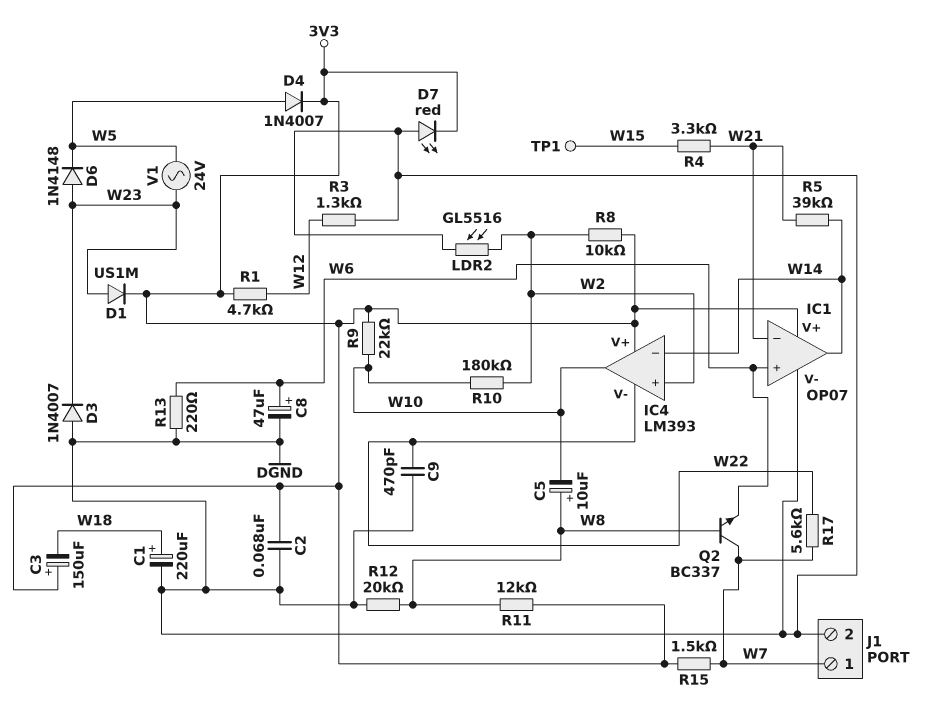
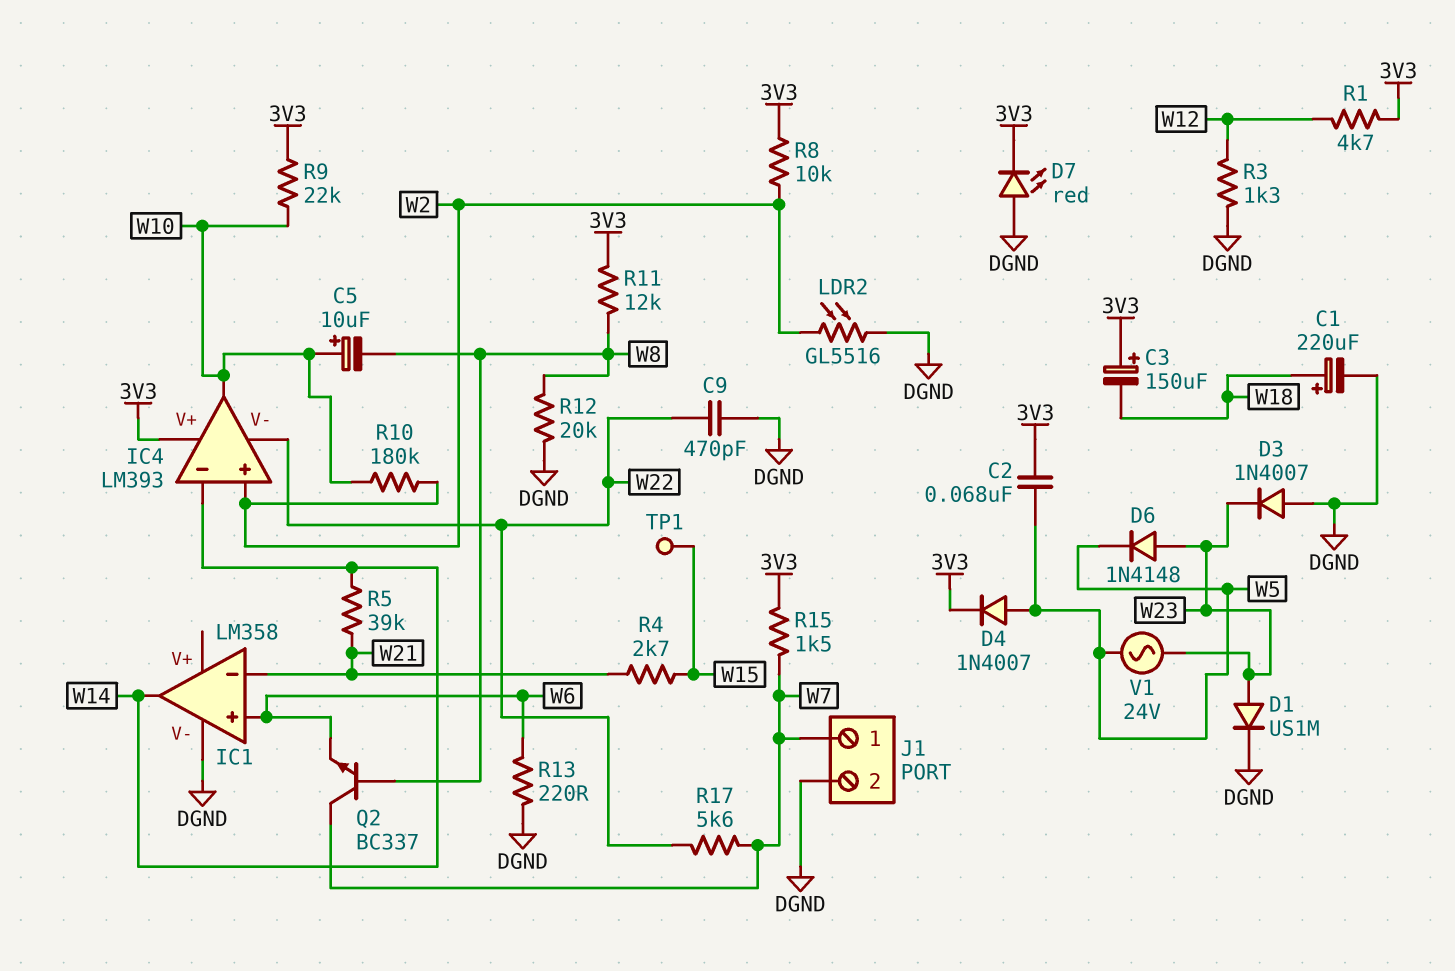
C2: 68nF (3V3, DGND) -> 68nF (3V3, W5)
C5: 10uF (plus W8, minus W10) -> 10uF (plus W10, minus W8)
C8: 47uF (plus W6, minus DGND) -> none
D1: diode US1M (A W23, K 3V3) -> diode US1M (A W23, K DGND)
IC1: OP07 -> LM358
IC1 pin V+: 3V3 -> none
R4: 3.3k (W15, W21) -> 2.7k (W15, W21)

